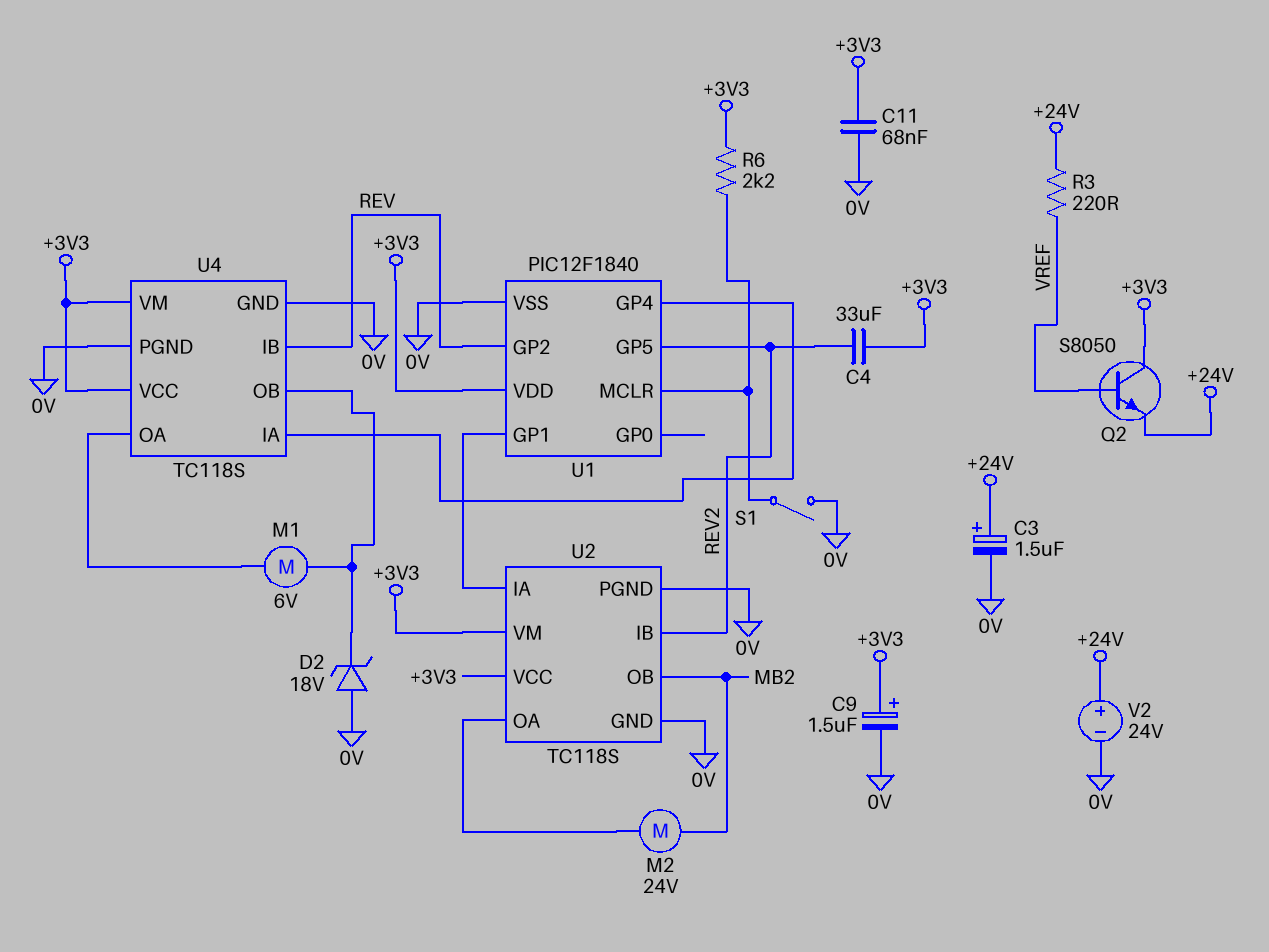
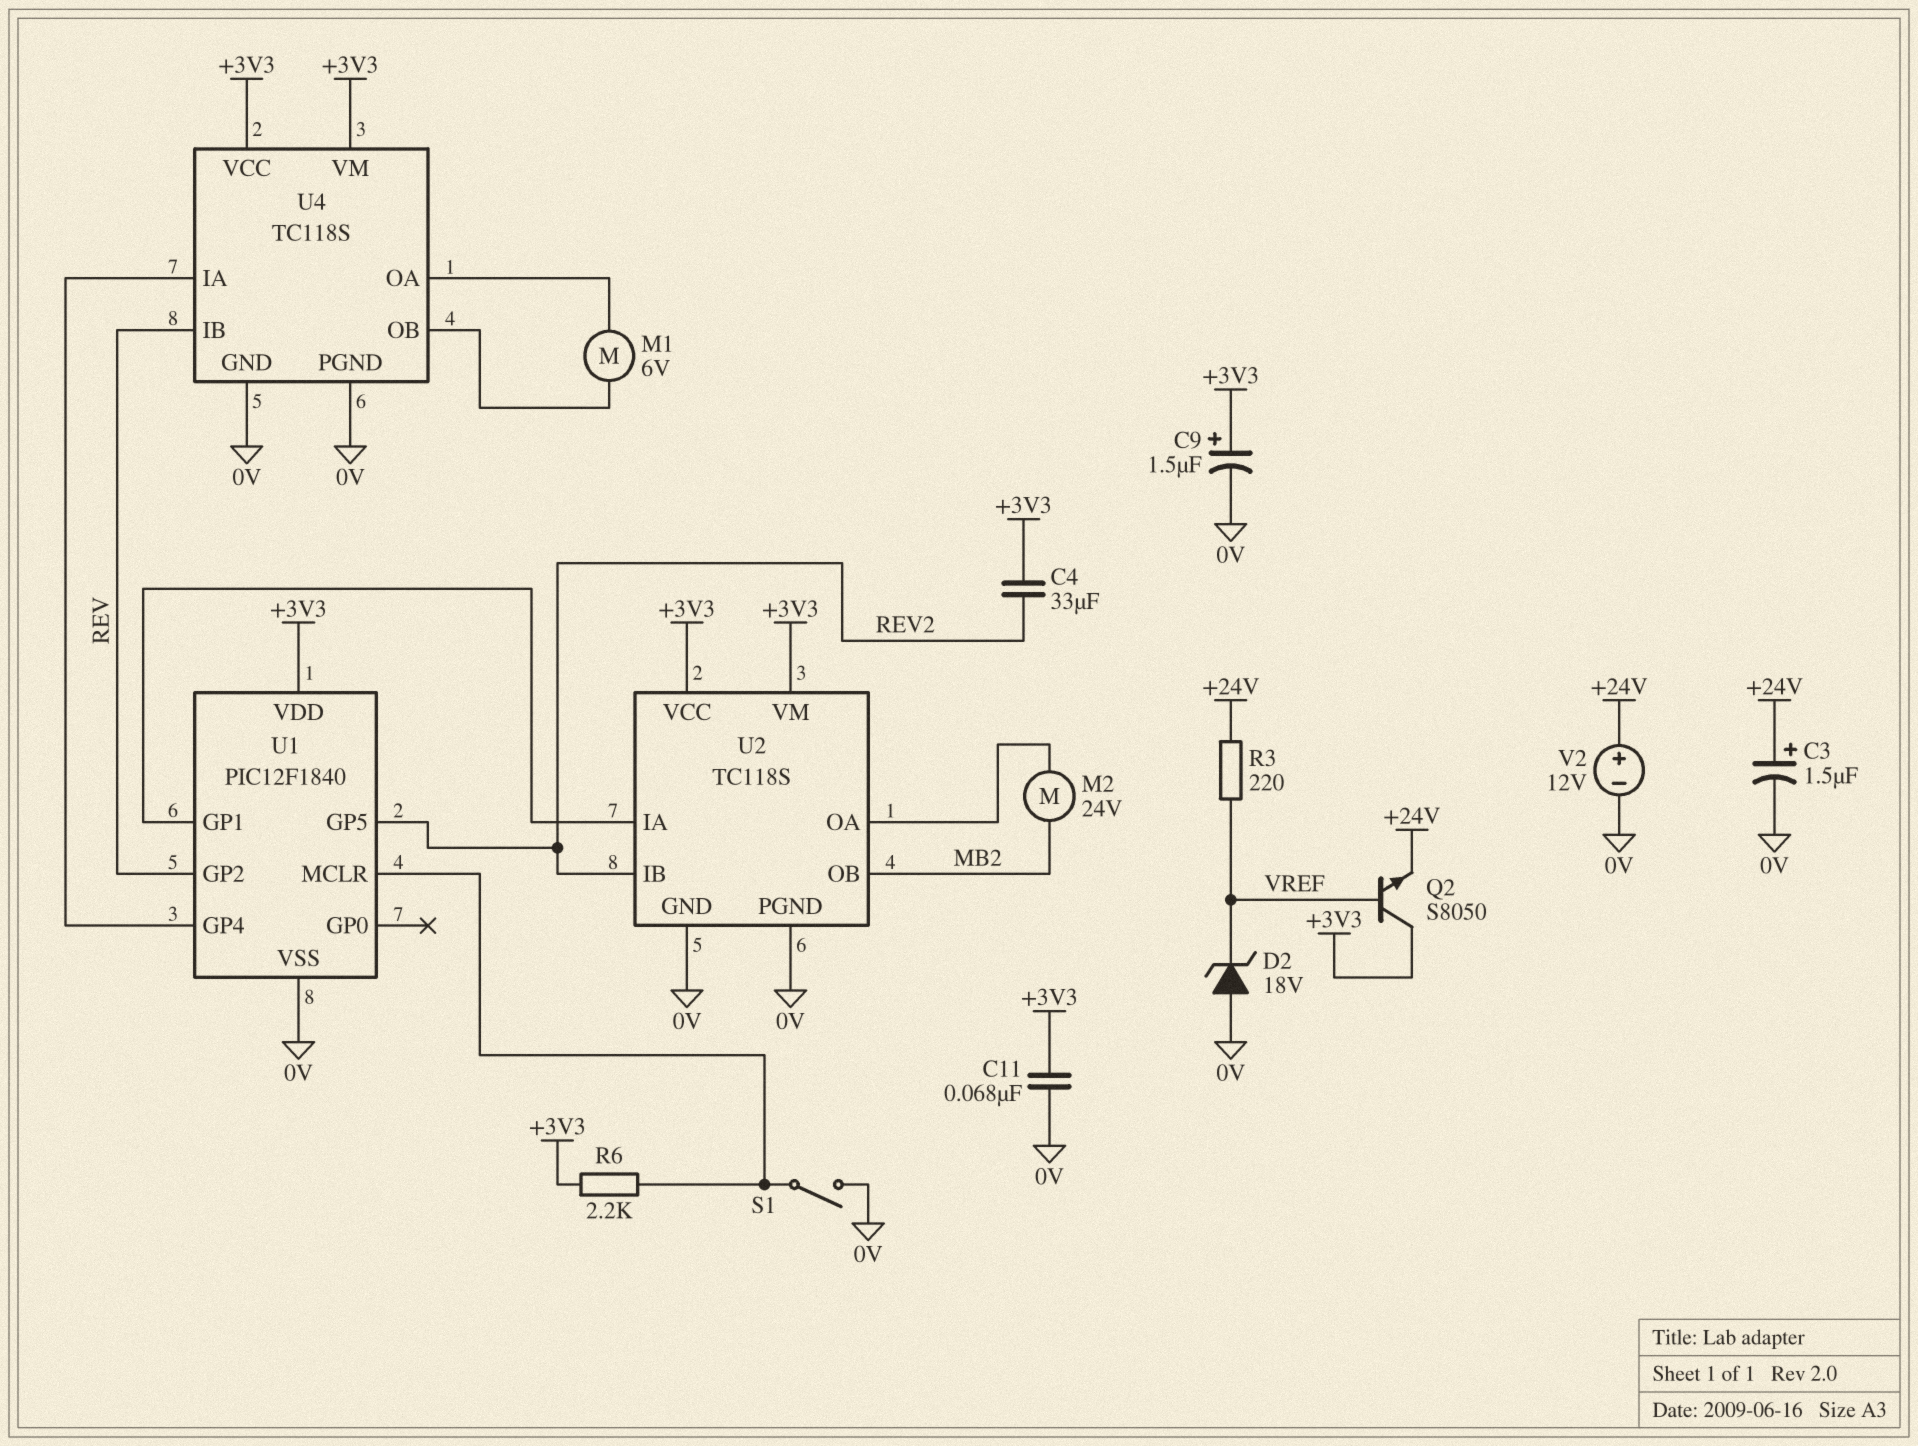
D2: zener 18V (A 0V, K U4/OB) -> zener 18V (A 0V, K VREF)
V2: 24V (plus +24V, minus 0V) -> 12V (plus +24V, minus 0V)

